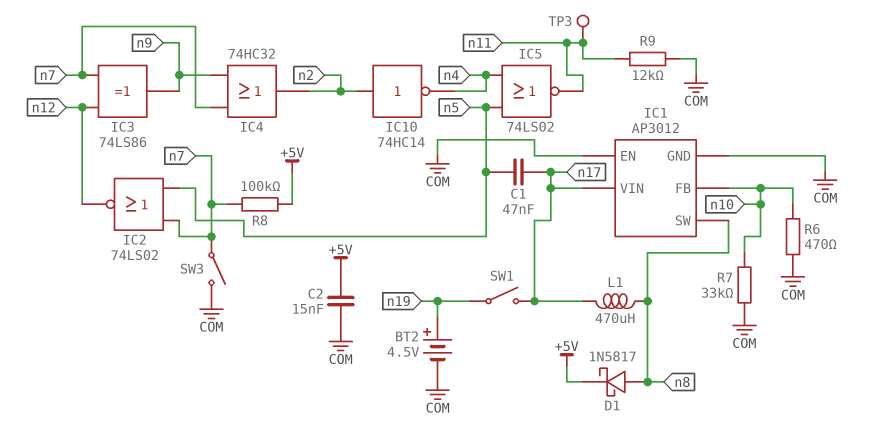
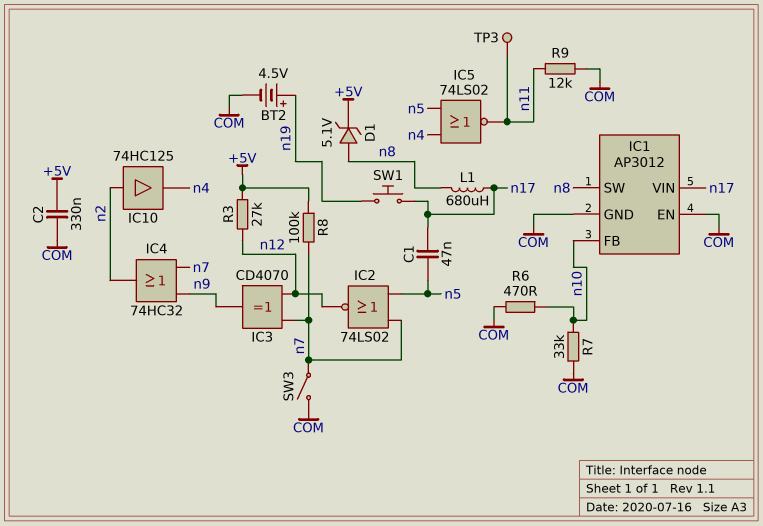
C2: 15nF (+5V, COM) -> 330nF (+5V, COM)
D1: schottky 1N5817 (A n8, K +5V) -> zener 5.1V (A n8, K +5V)
IC3: XOR 74LS86 (in n7, in n12, out n9) -> XOR CD4070 (in n7, in n12, out n9)
IC10: NOT 74HC14 (in n2, out n4) -> buffer 74HC125 (in n2, out n4)
L1: 470uH (n8, n17) -> 680uH (n8, n17)
R3: none -> 27k (+5V, n12)
SW1: switch (n17, n19) -> button (n17, n19)

